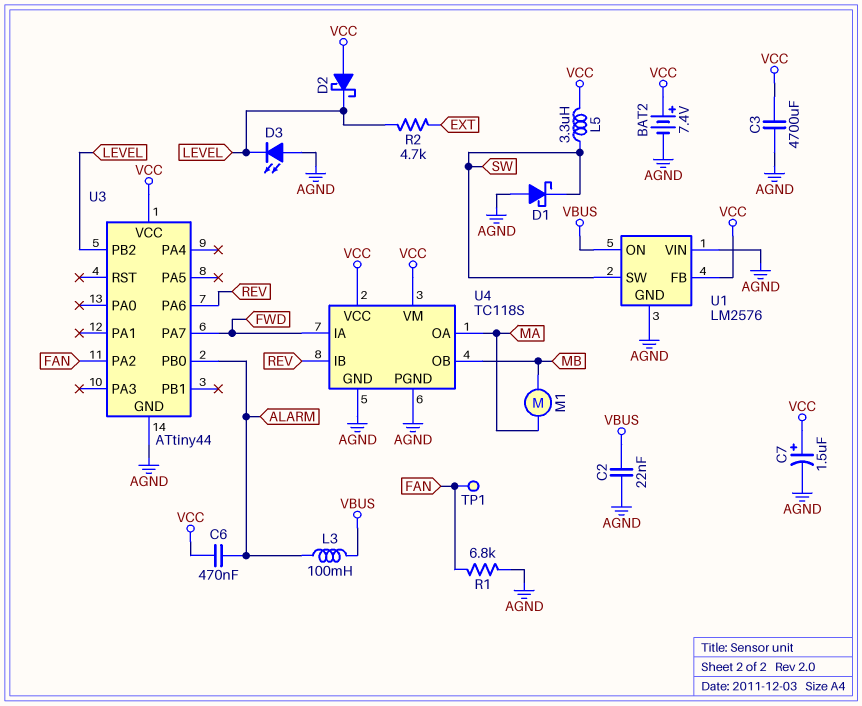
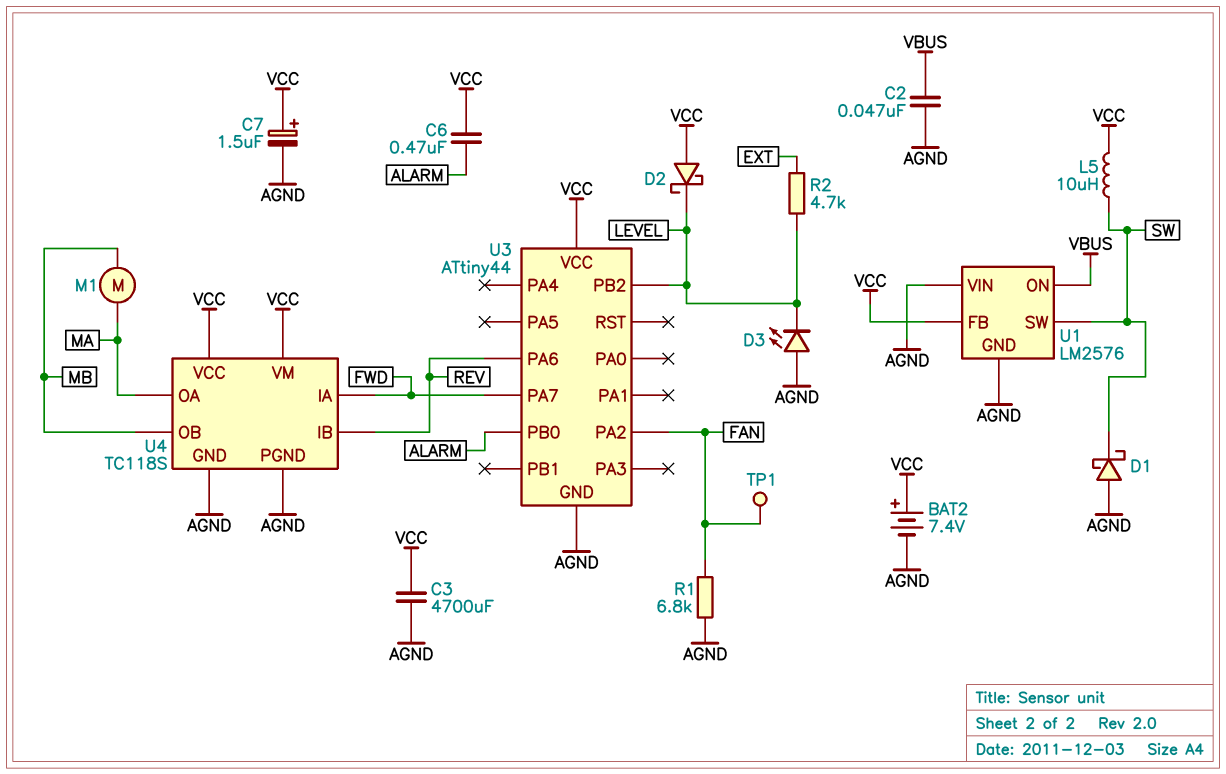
C2: 22nF (AGND, VBUS) -> 47nF (AGND, VBUS)
L3: 100mH (ALARM, VBUS) -> none
L5: 3.3uH (SW, VCC) -> 10uH (SW, VCC)

